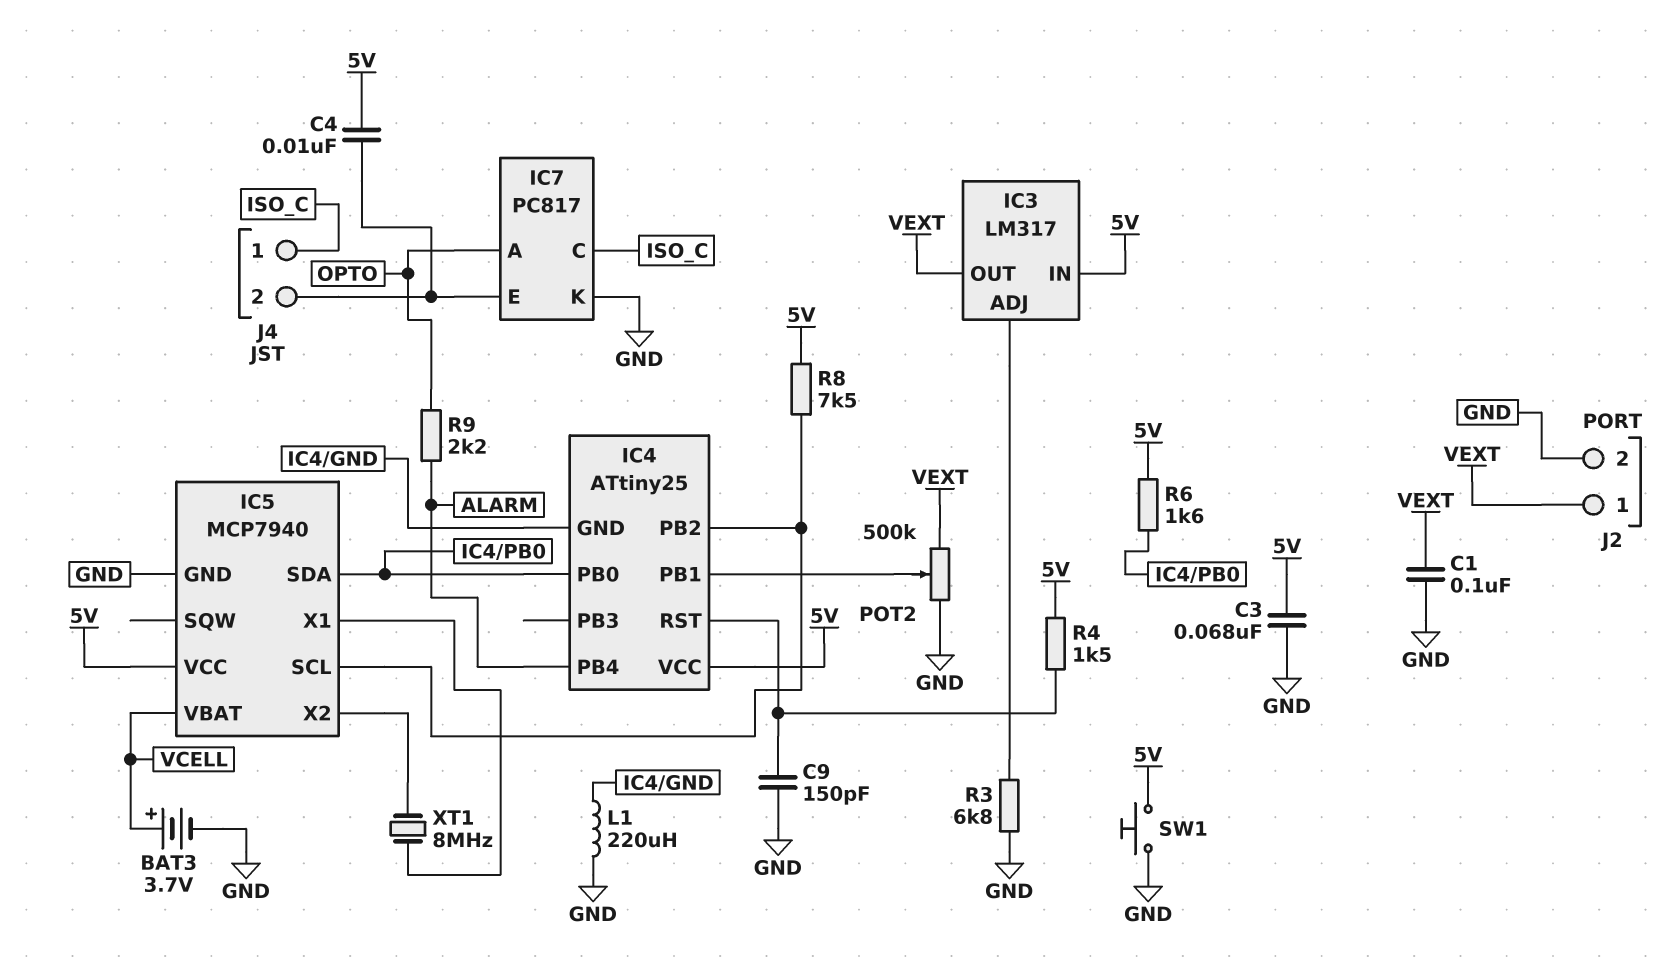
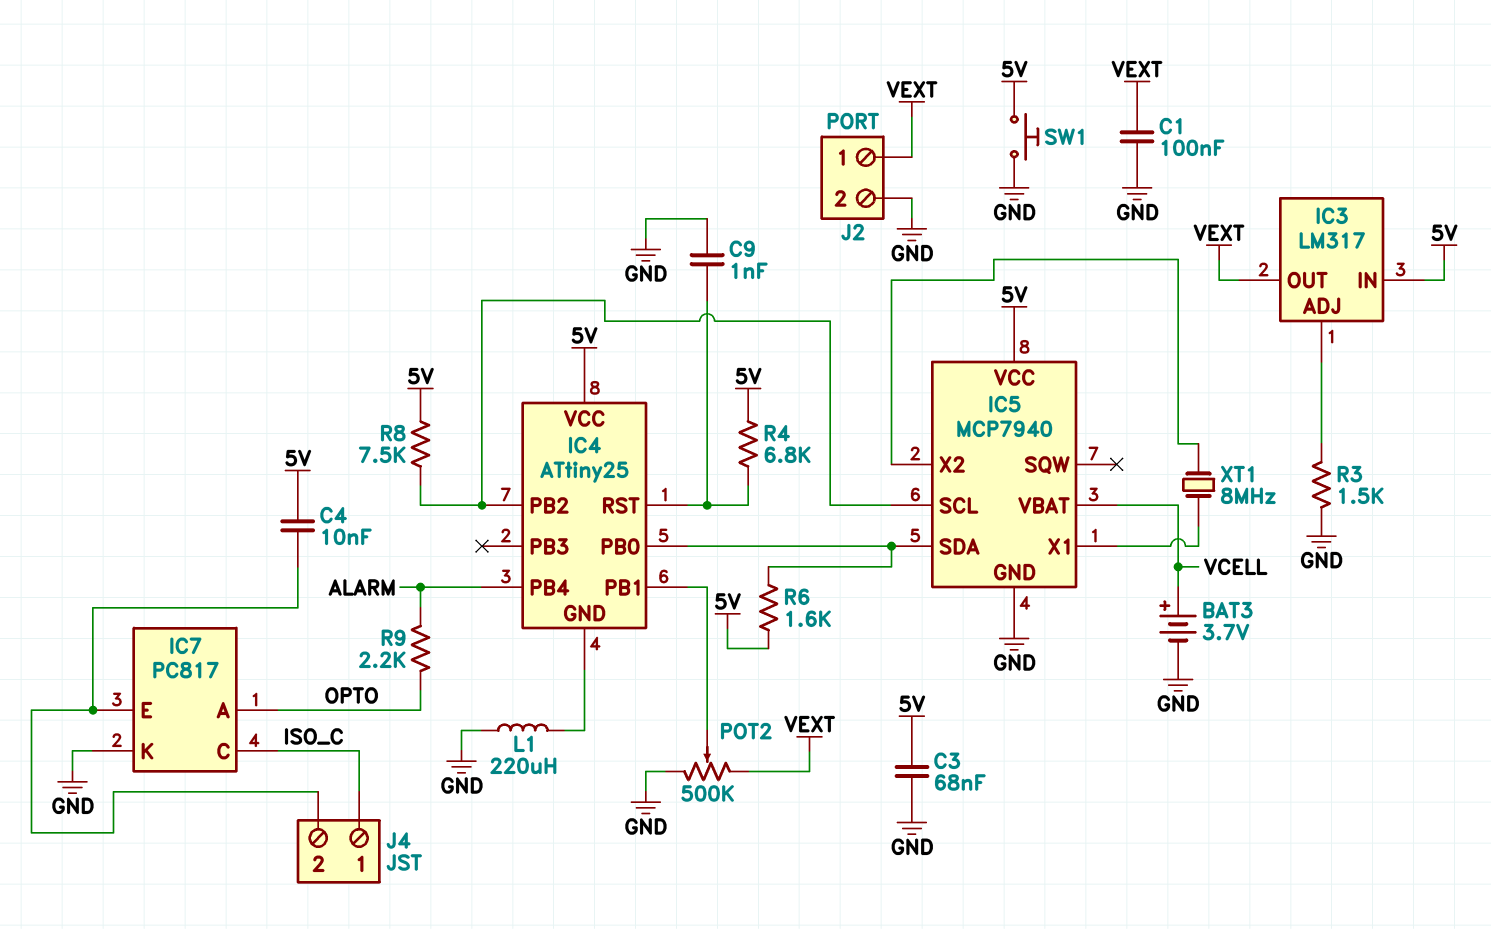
C9: 150pF (GND, IC4/RST) -> 1nF (GND, IC4/RST)
R3: 6.8k (GND, IC3/ADJ) -> 1.5k (GND, IC3/ADJ)
R4: 1.5k (5V, IC4/RST) -> 6.8k (5V, IC4/RST)

